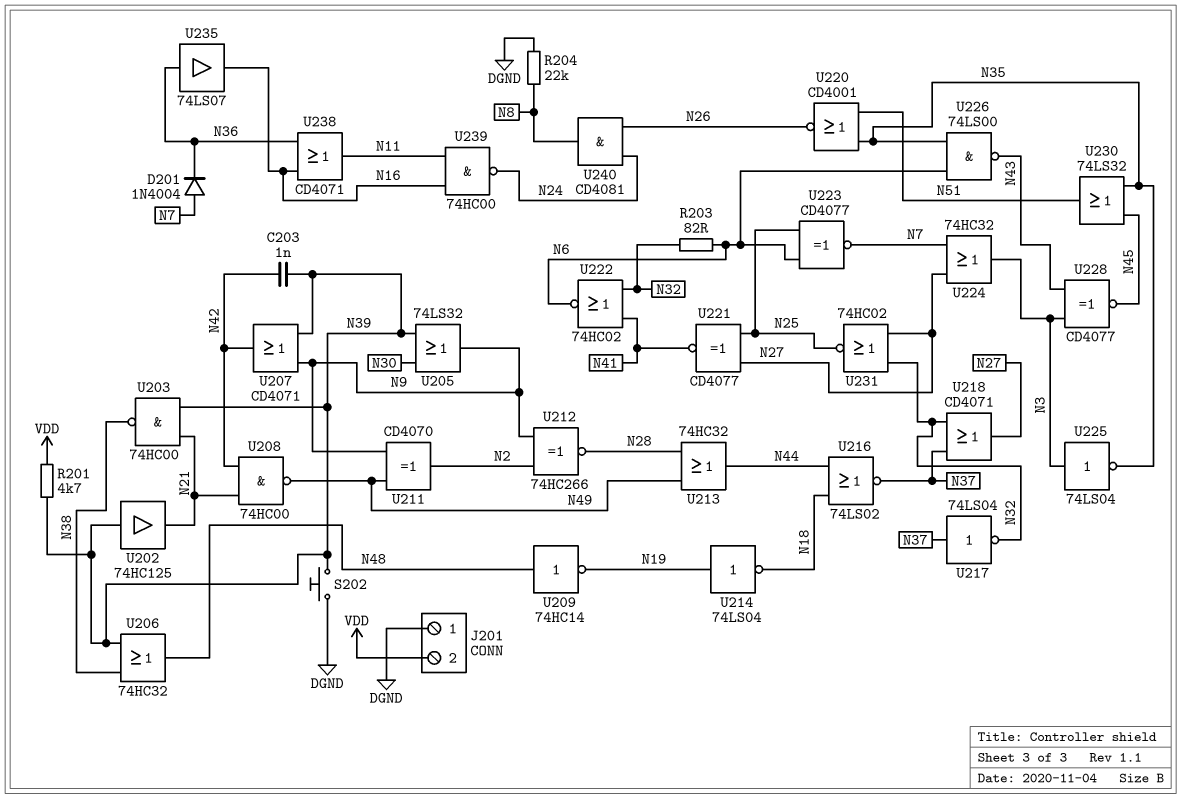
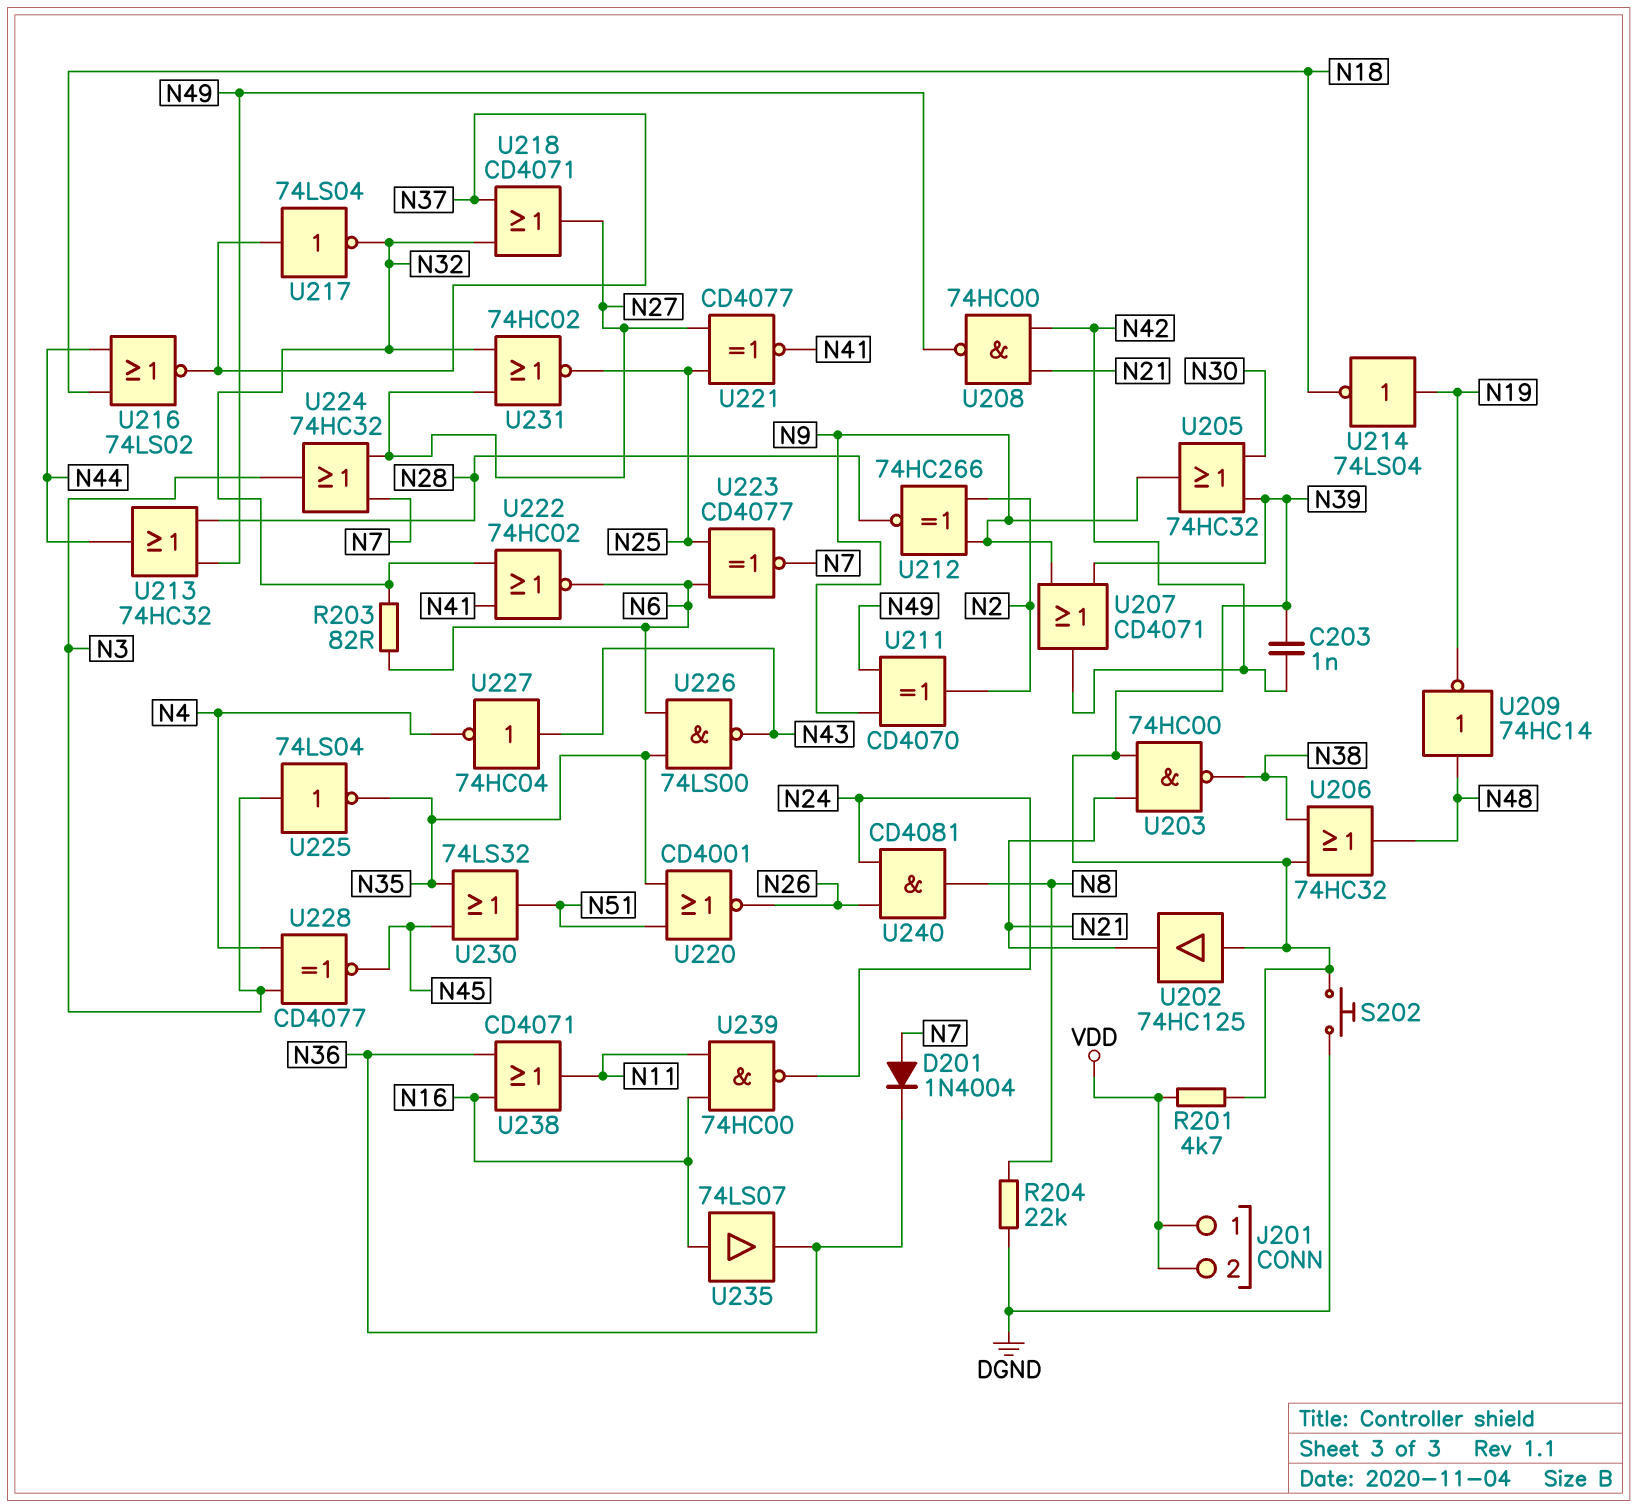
J201 pin 1: DGND -> VDD
U205: OR 74LS32 (in N30, in N39, out N9) -> OR 74HC32 (in N30, in N39, out N9)
U227: none -> NOT 74HC04 (in N43, out N4)
U228: XNOR CD4077 (in N3, in N43, out N45) -> XNOR CD4077 (in N3, in N4, out N45)
U235: buffer 74LS07 (in N36, out N16) -> buffer 74LS07 (in N16, out N36)

